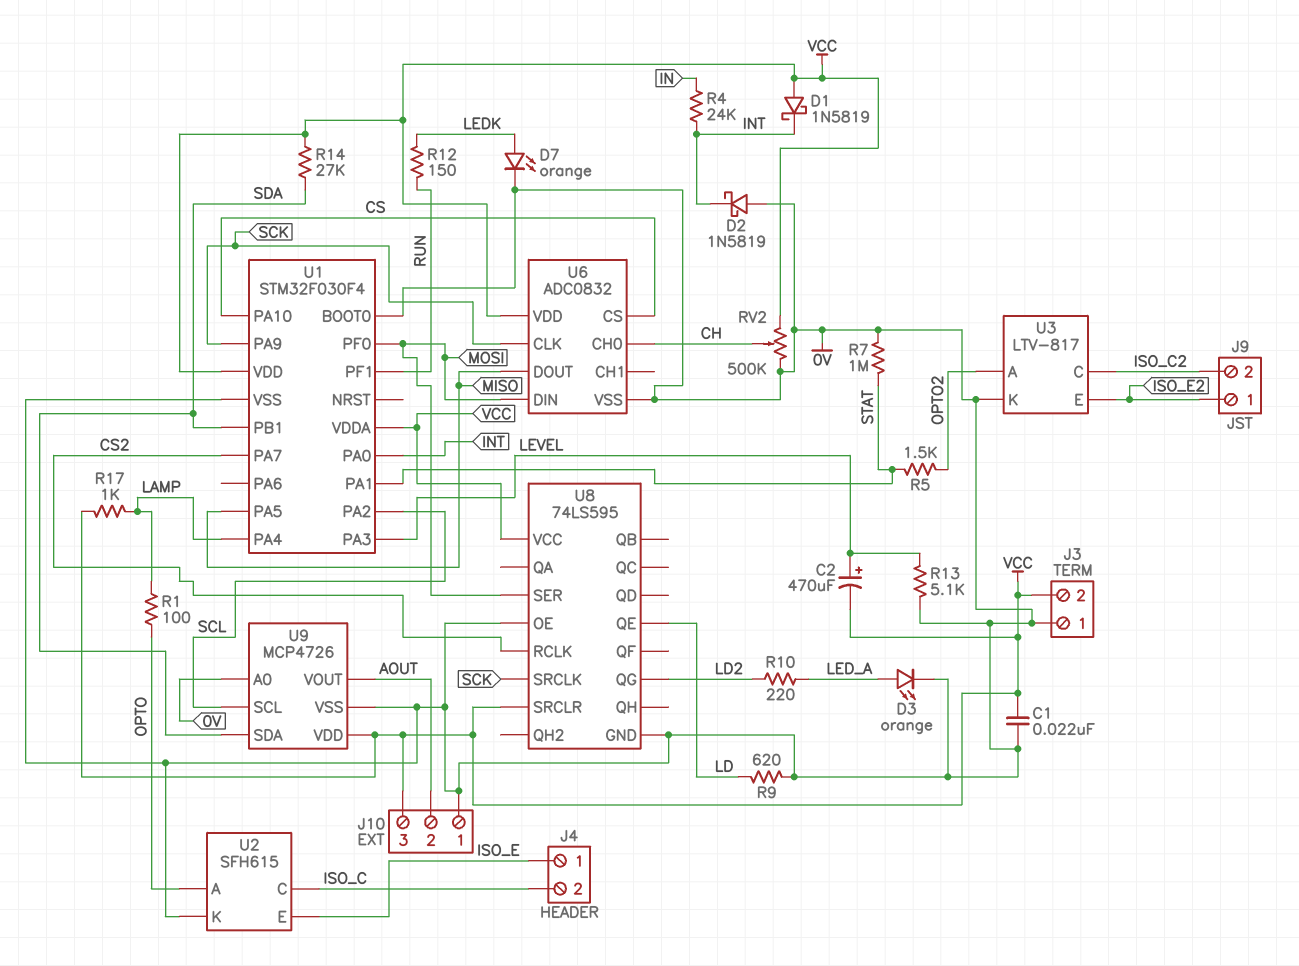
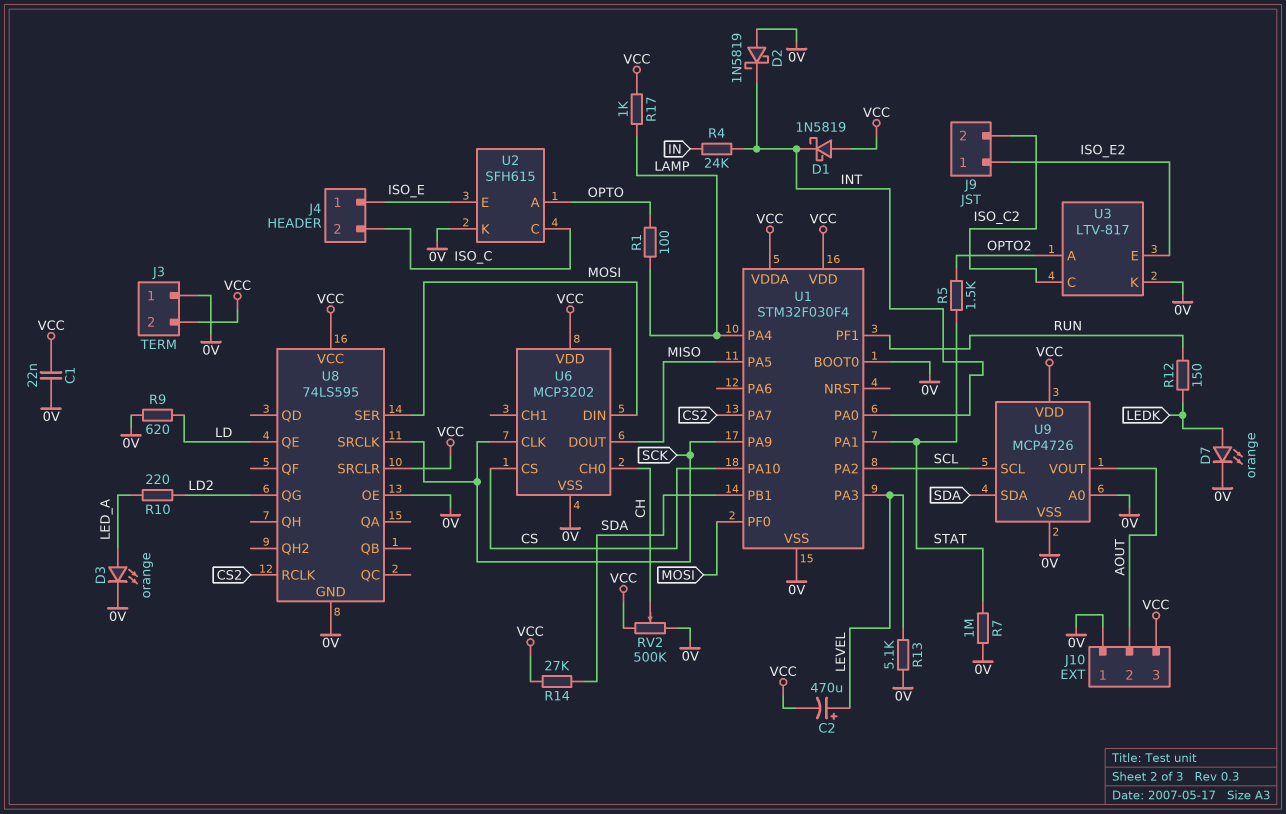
U6: ADC0832 -> MCP3202

